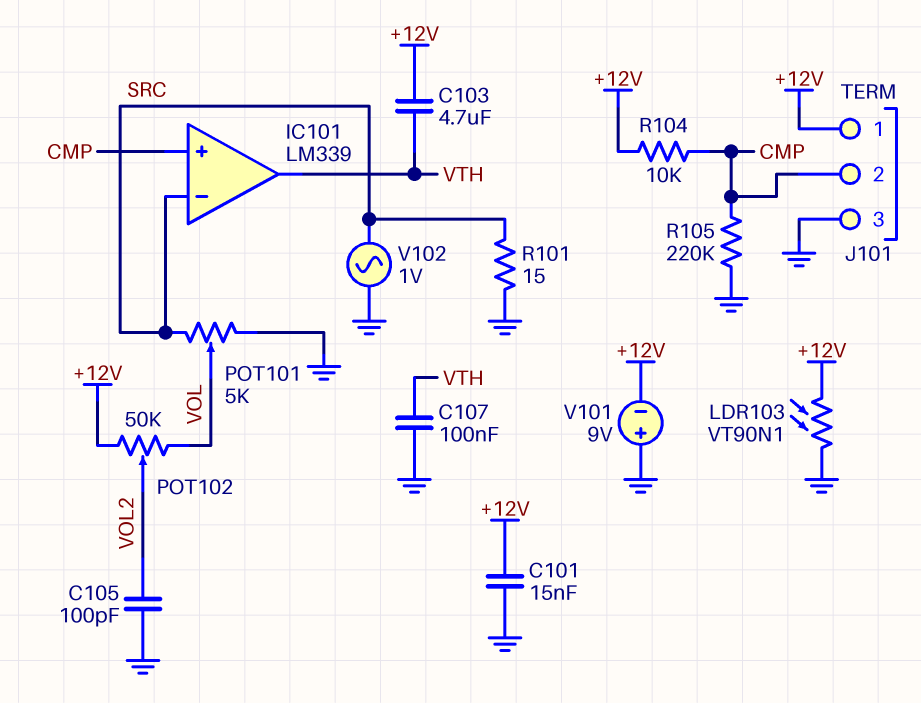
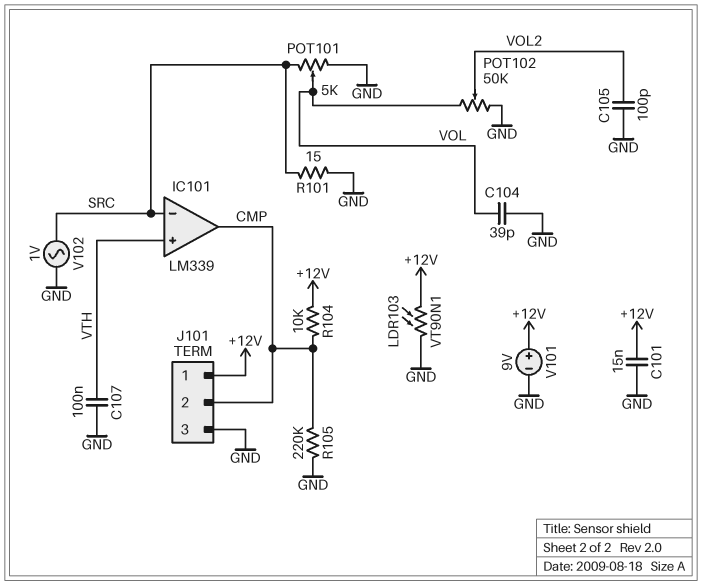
C103: 4.7uF (+12V, VTH) -> none
C104: none -> 39pF (GND, VOL)
IC101 pin in+: CMP -> VTH
IC101 pin out: VTH -> CMP
POT102: 50k (+12V, VOL, wiper VOL2) -> 50k (GND, VOL, wiper VOL2)
V101: 9V (plus GND, minus +12V) -> 9V (plus +12V, minus GND)

